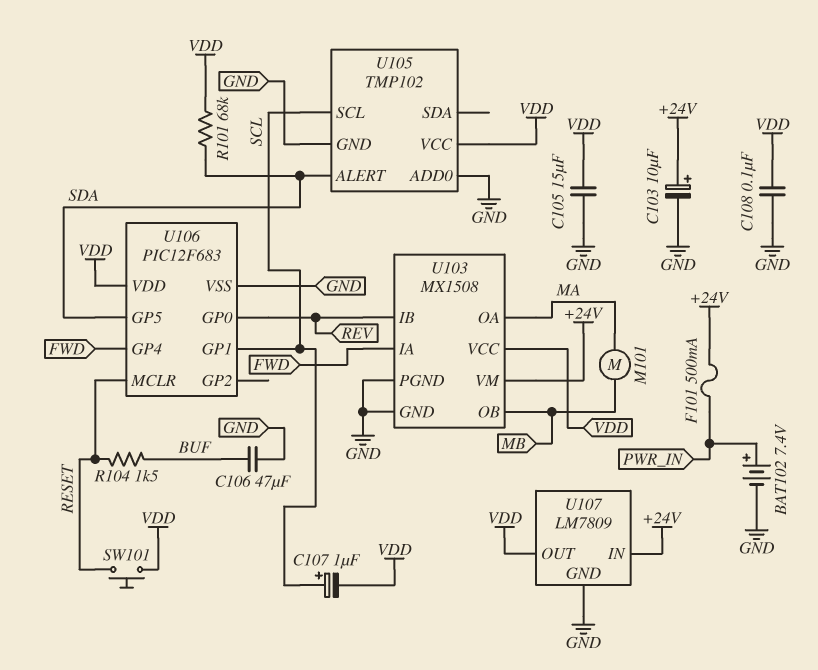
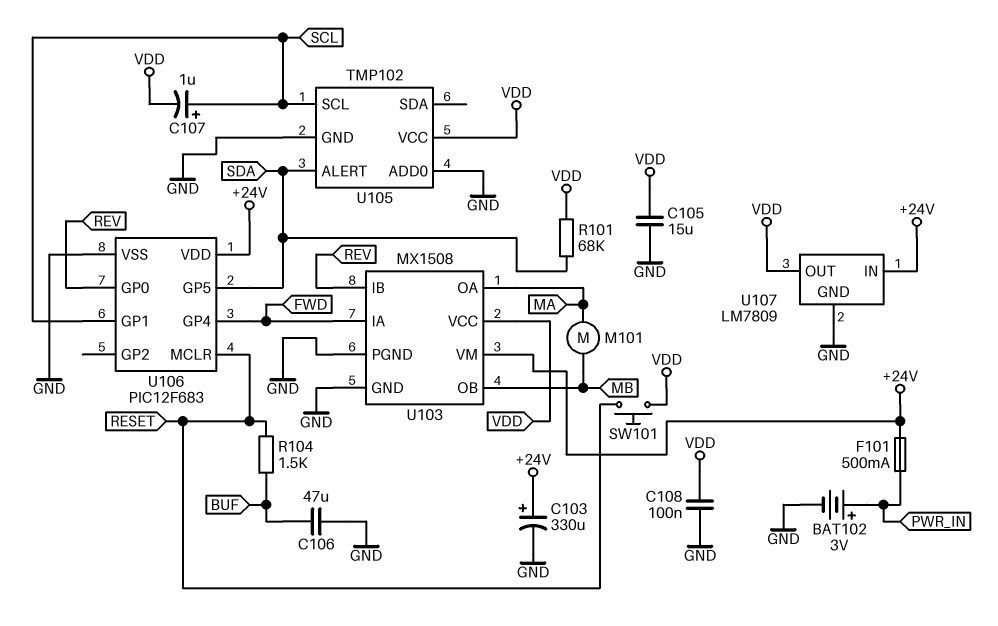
BAT102: 7.4V (plus PWR_IN, minus GND) -> 3V (plus PWR_IN, minus GND)
C103: 10uF (plus +24V, minus GND) -> 330uF (plus +24V, minus GND)
U106 pin VDD: VDD -> +24V

